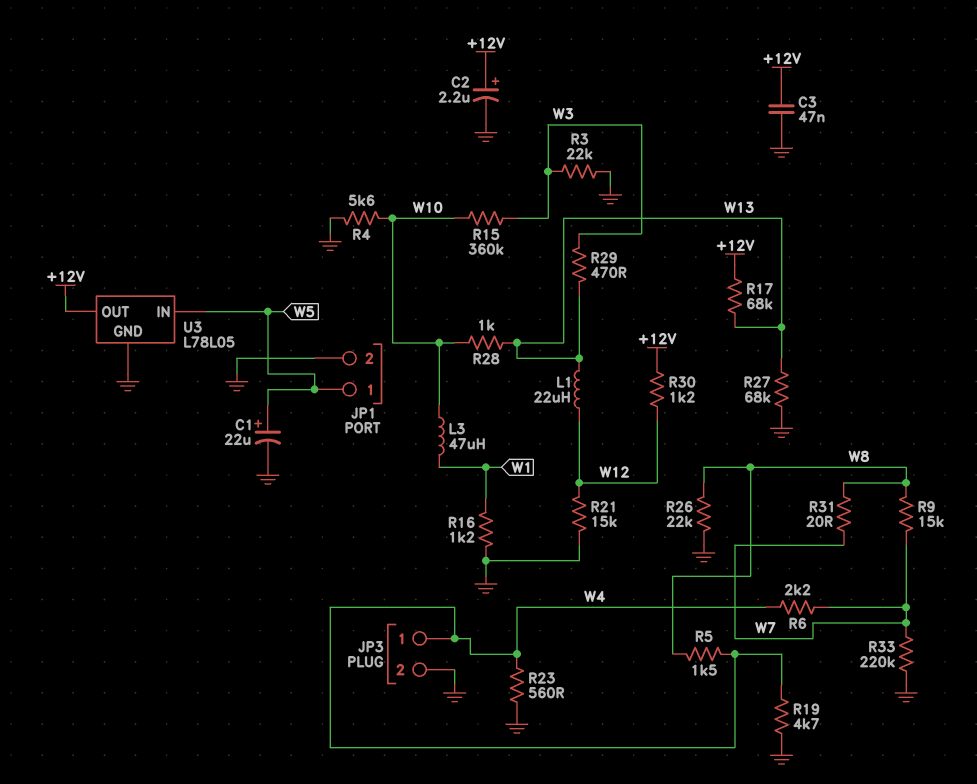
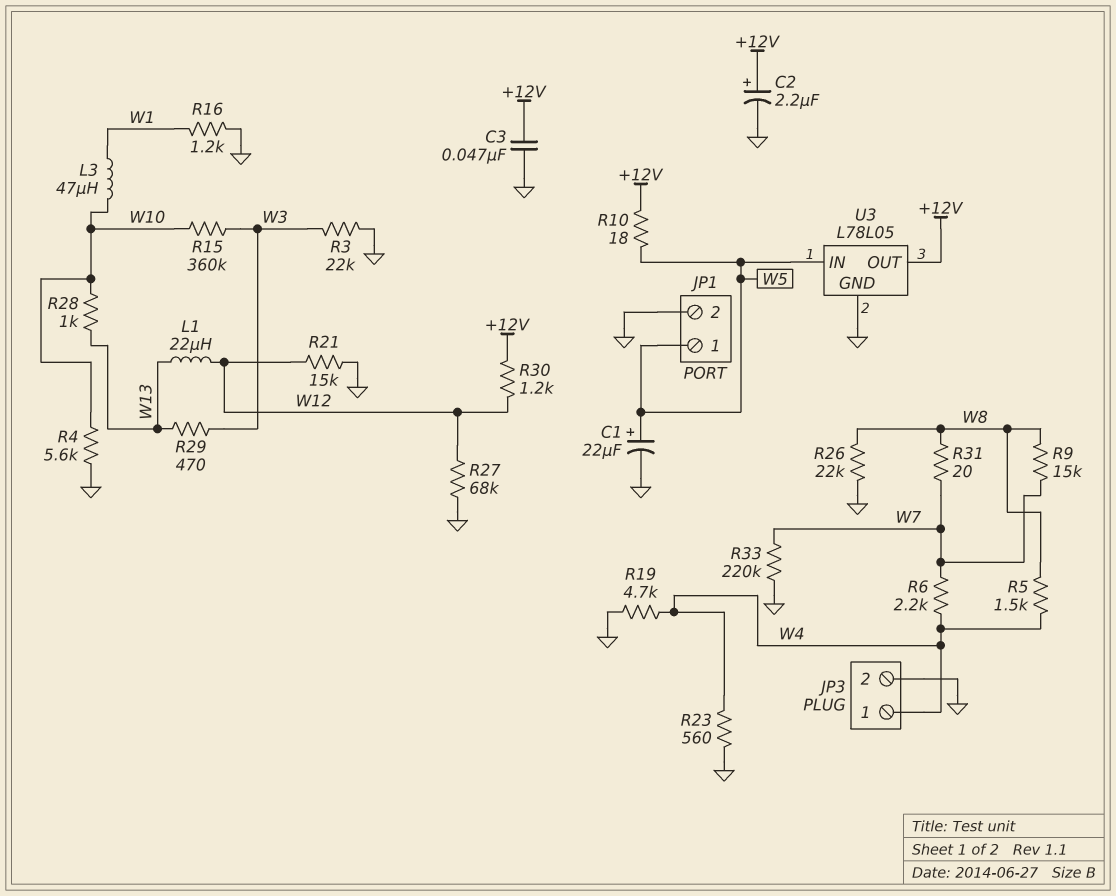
R10: none -> 18 (+12V, W5)
R17: 68k (+12V, W13) -> none
R27: 68k (GND, W13) -> 68k (GND, W12)

